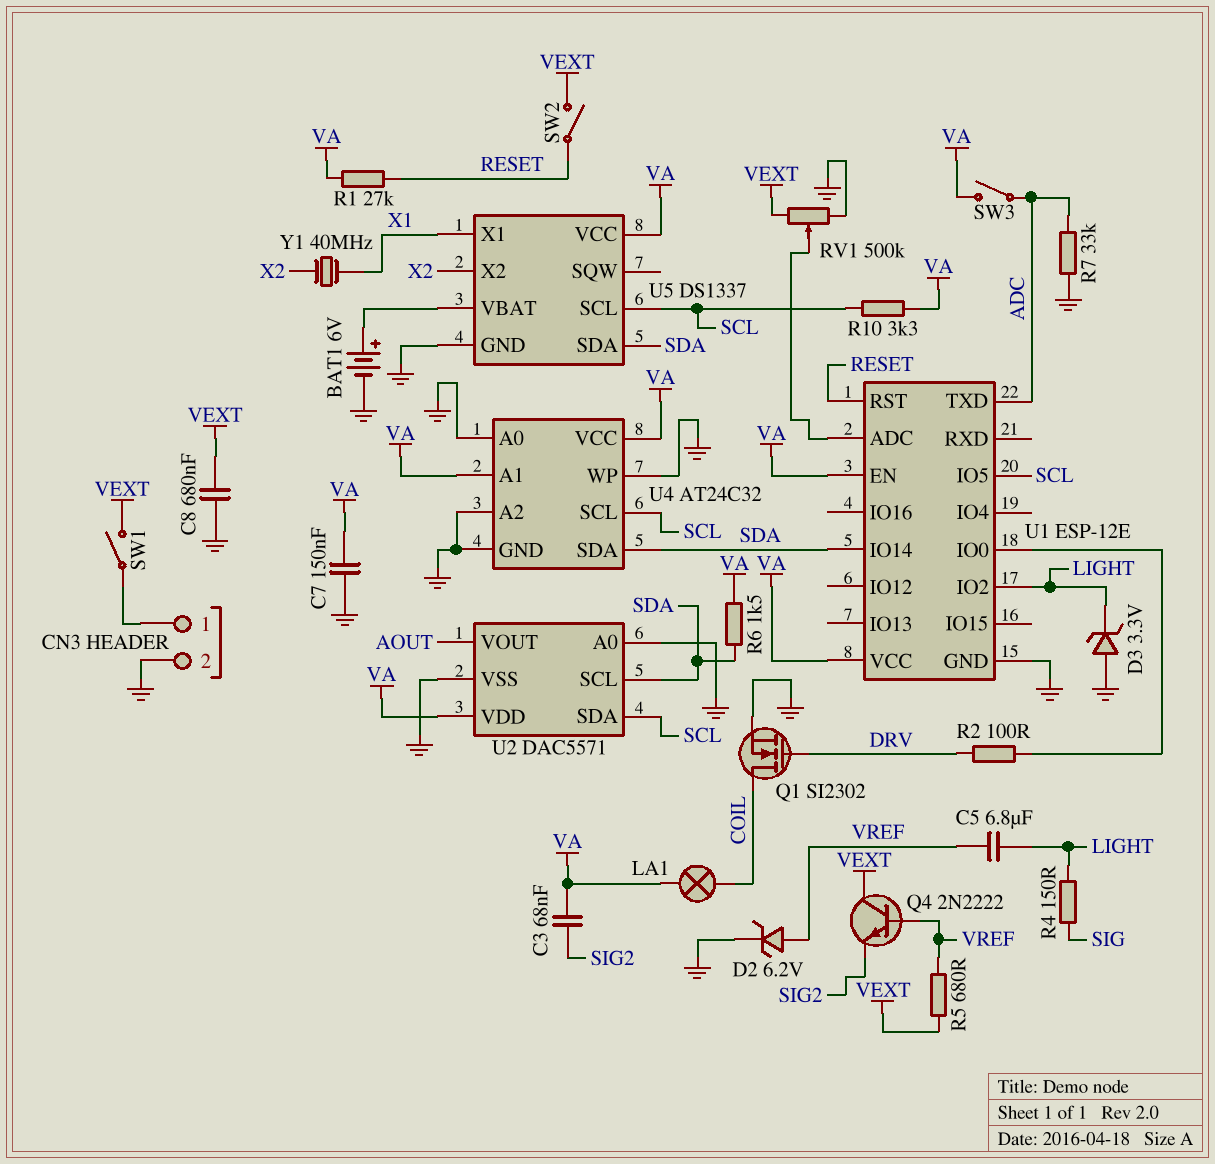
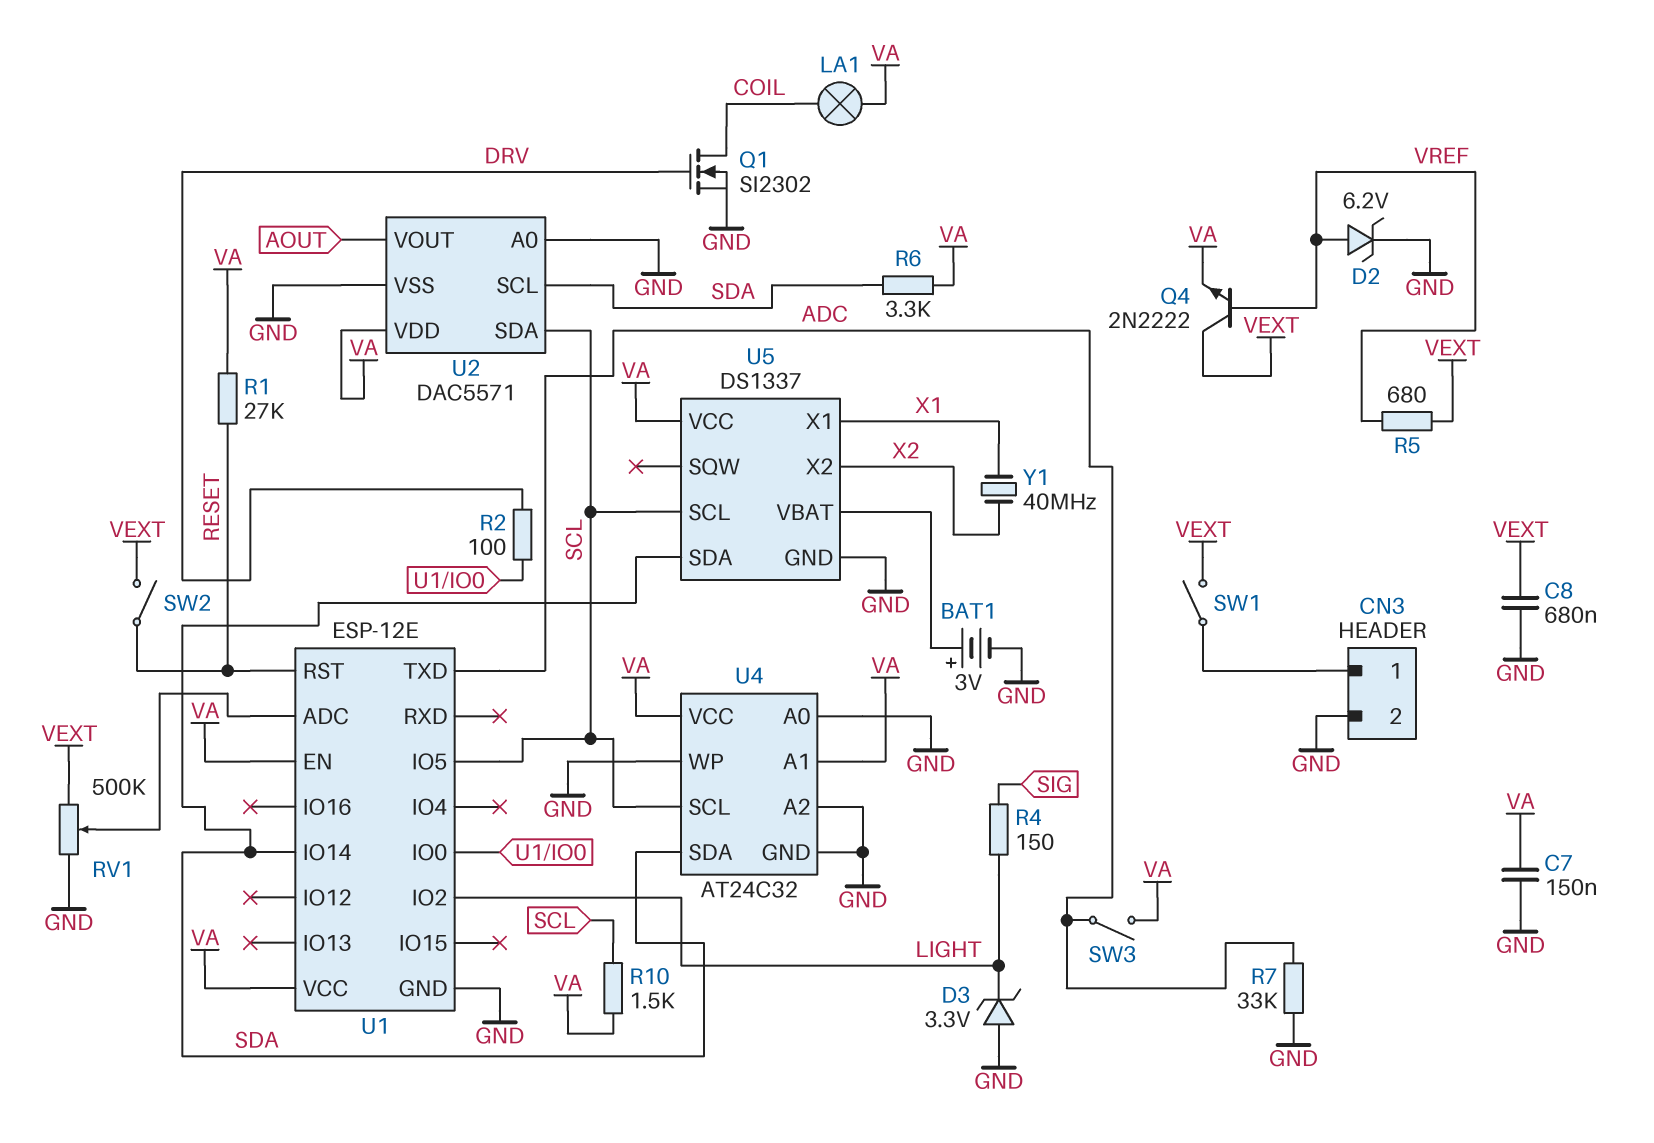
BAT1: 6V (plus U5/VBAT, minus GND) -> 3V (plus U5/VBAT, minus GND)
C3: 68nF (SIG2, VA) -> none
C5: 6.8uF (LIGHT, VREF) -> none
Q4: NPN 2N2222 (B VREF, C VEXT, E SIG2) -> NPN 2N2222 (B VREF, C VEXT, E VA)
R6: 1.5k (SDA, VA) -> 3.3k (SDA, VA)
R10: 3.3k (SCL, VA) -> 1.5k (SCL, VA)

